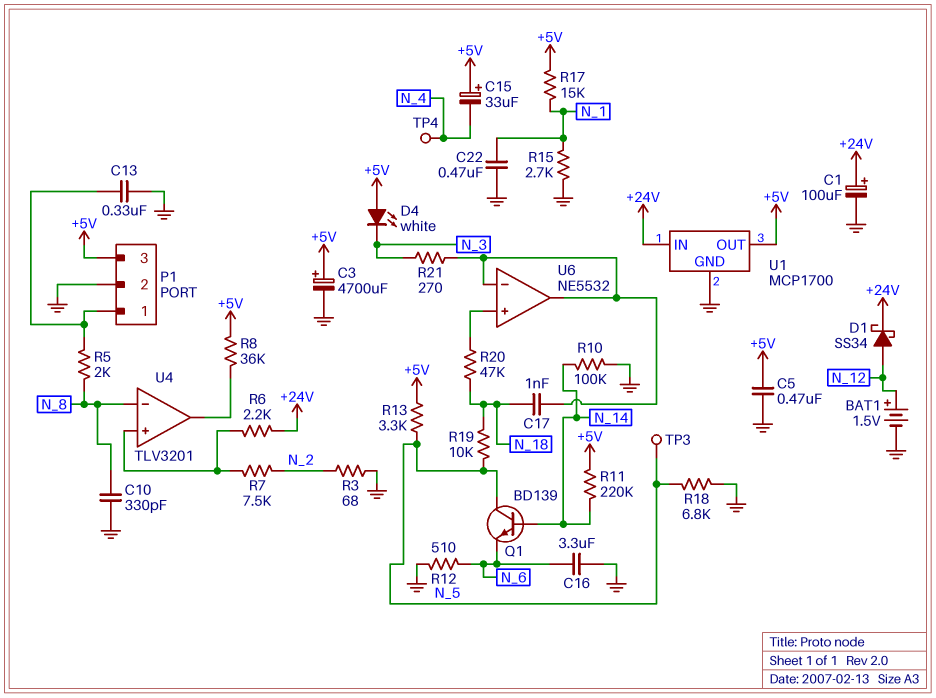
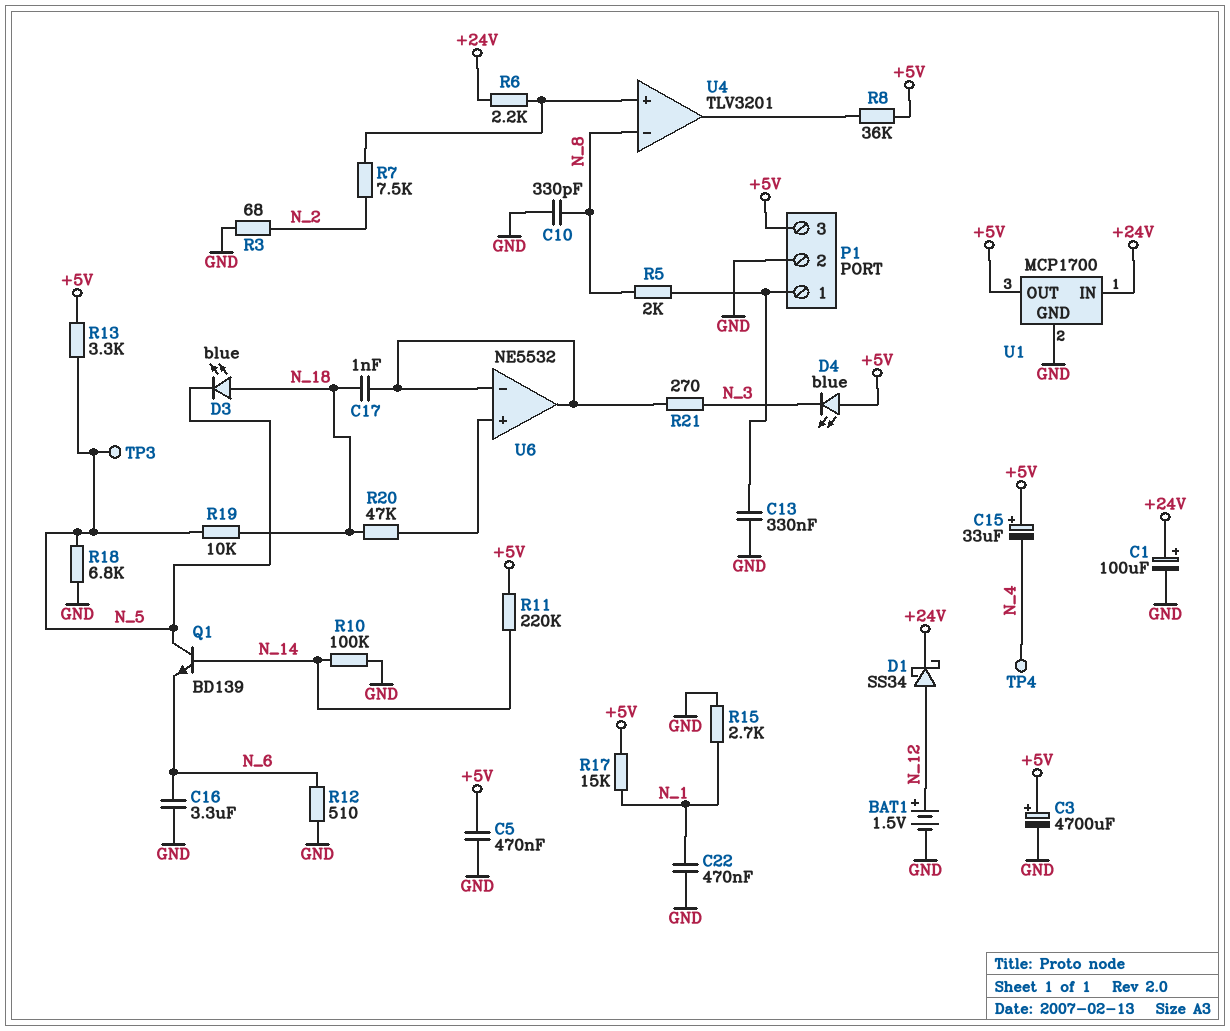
D3: none -> LED blue (A N_18, K N_5)
D4: LED white (A +5V, K N_3) -> LED blue (A +5V, K N_3)

